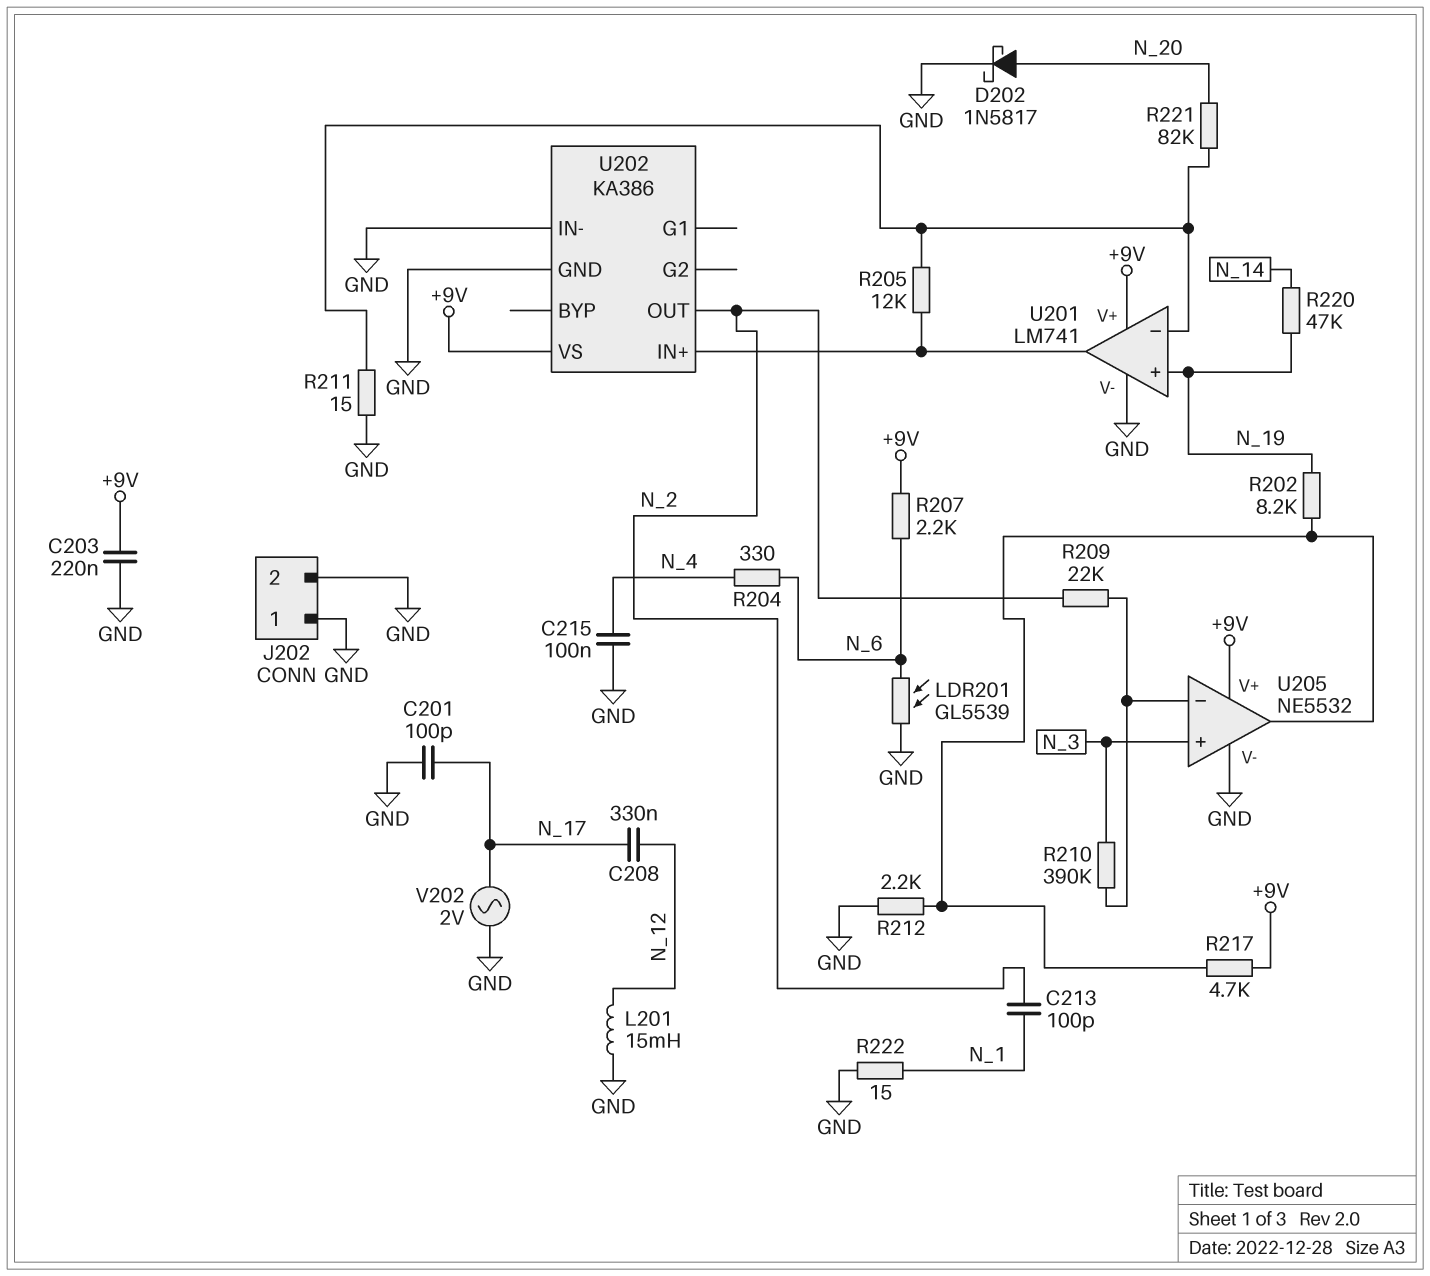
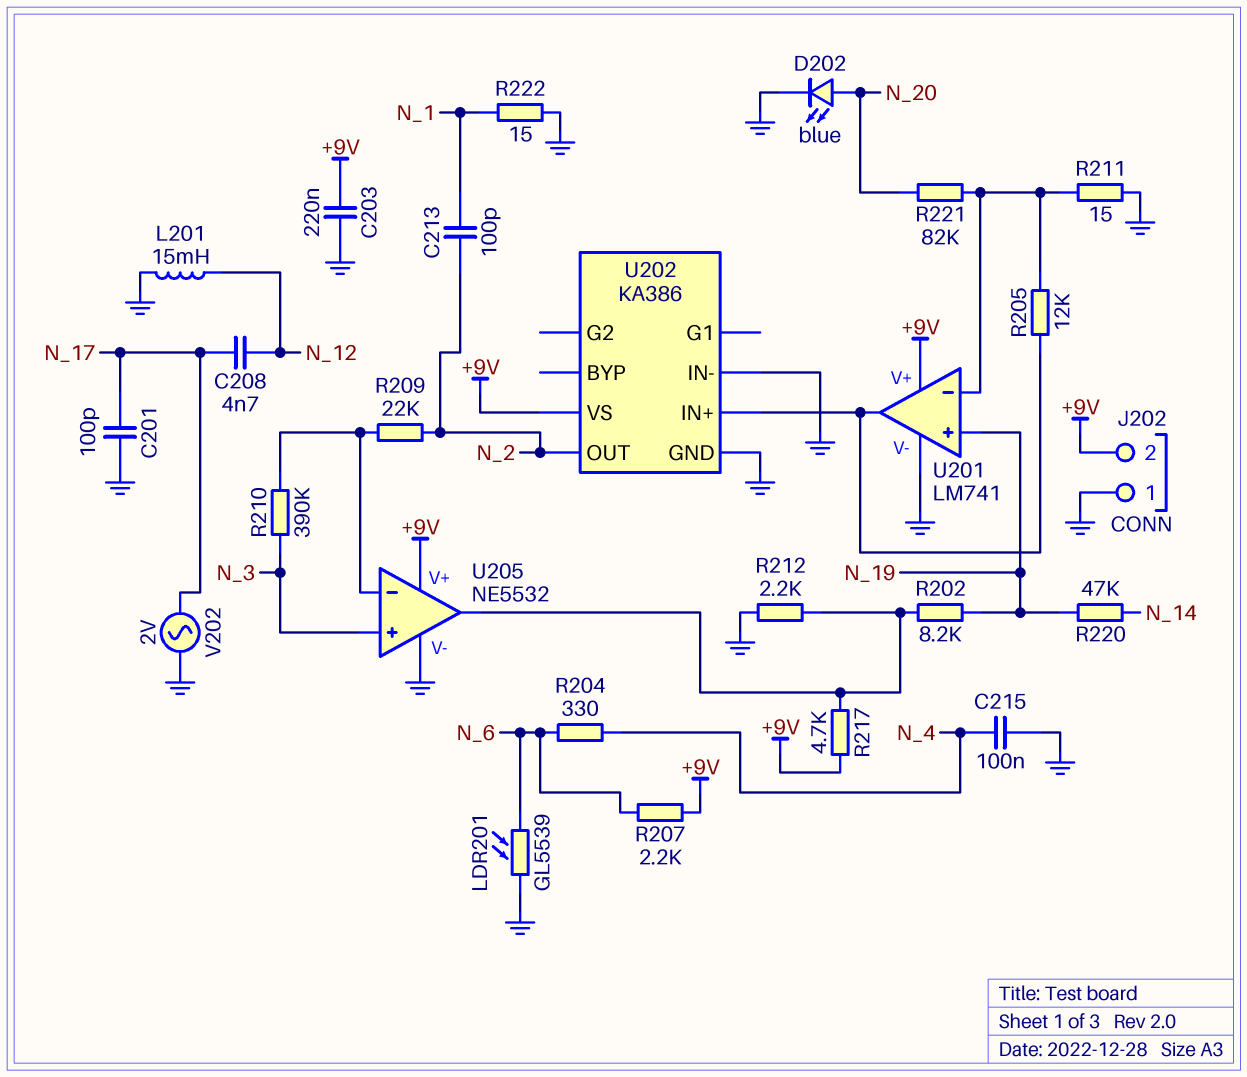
C208: 330nF (N_12, N_17) -> 4.7nF (N_12, N_17)
D202: schottky 1N5817 (A N_20, K GND) -> LED blue (A N_20, K GND)
J202 pin 2: GND -> +9V

